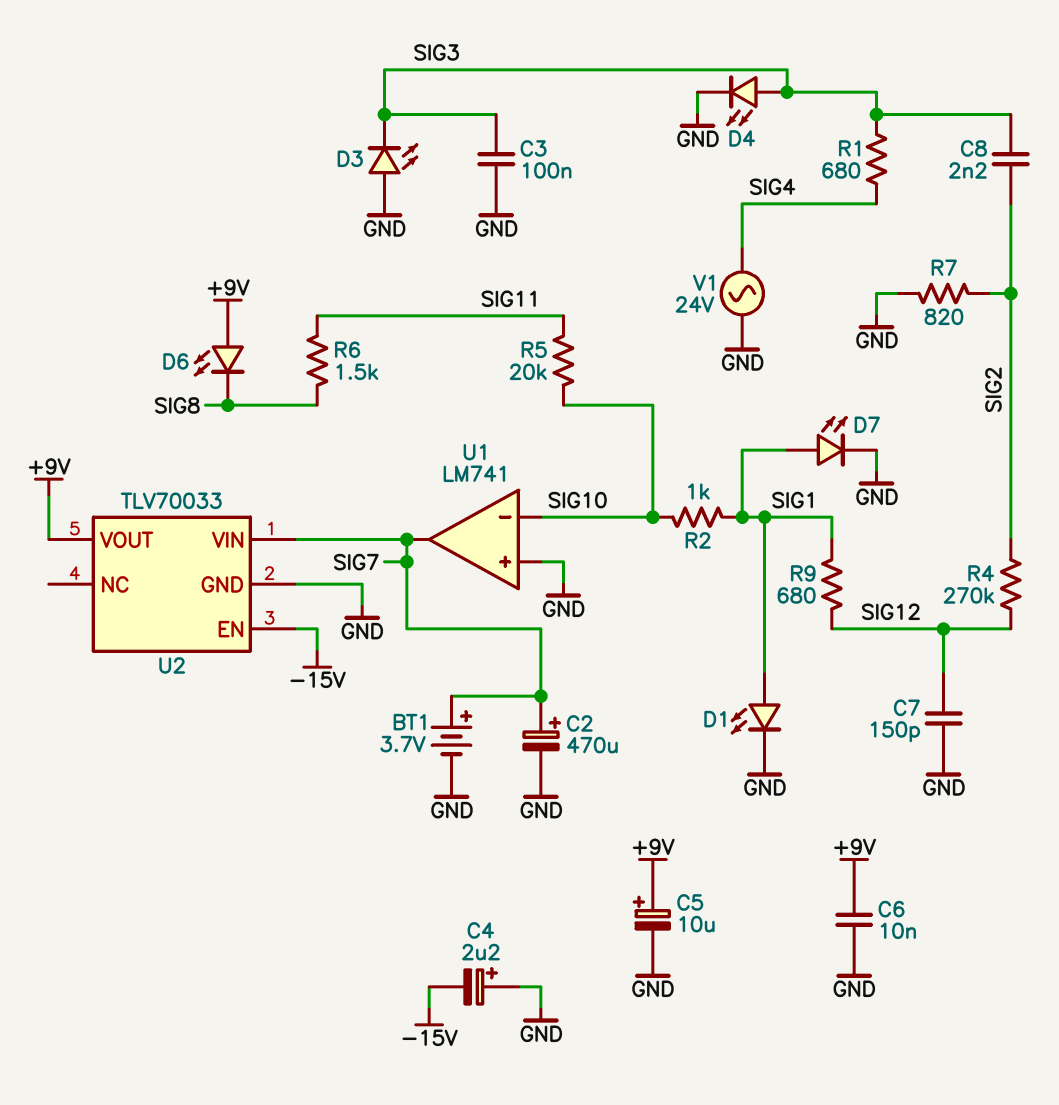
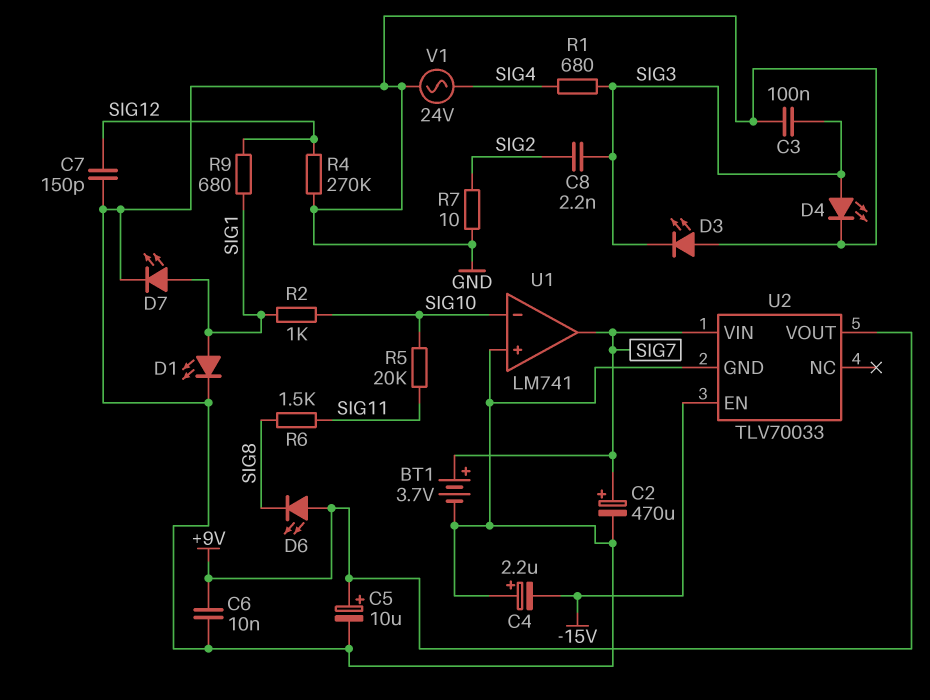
R4: 270k (SIG2, SIG12) -> 270k (GND, SIG12)
R7: 820 (GND, SIG2) -> 10 (GND, SIG2)

